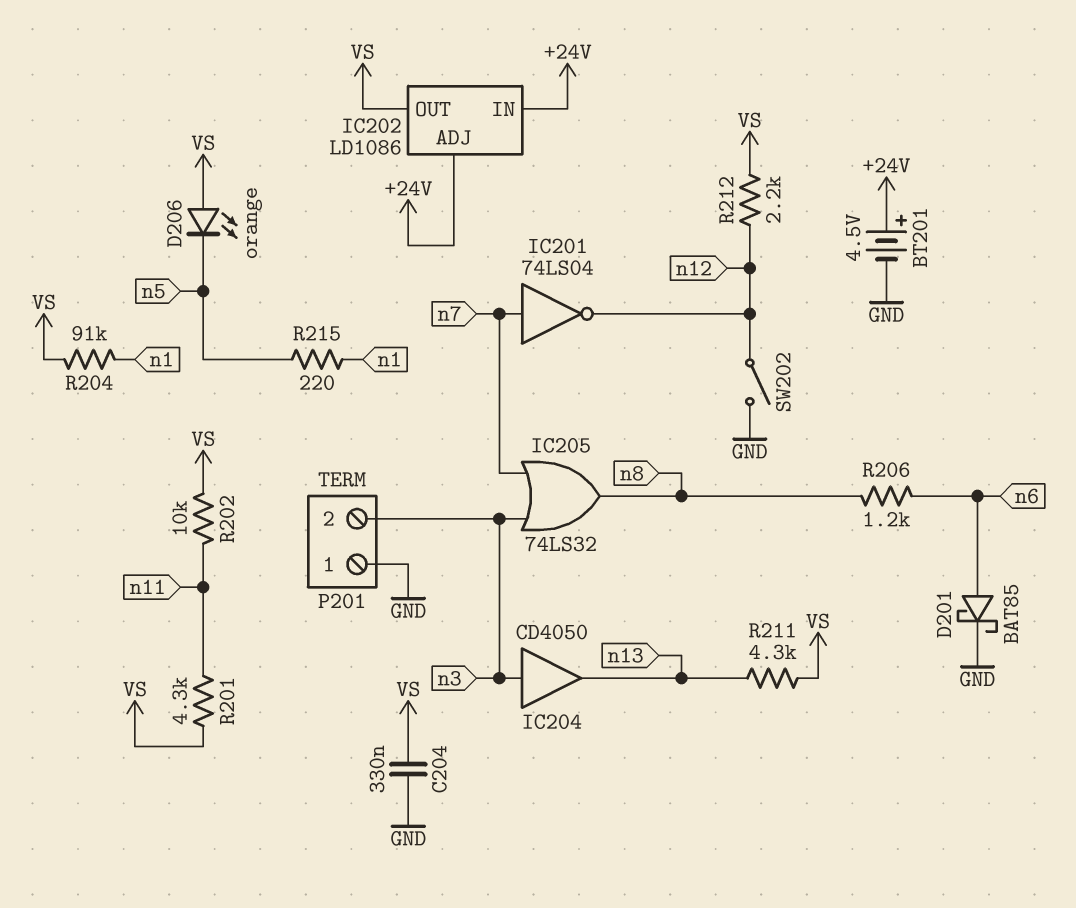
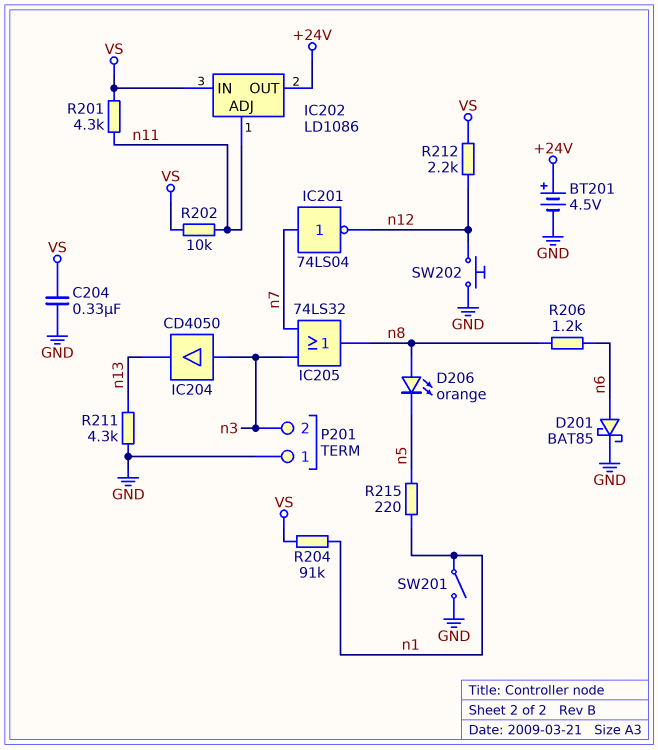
D206: LED orange (A VS, K n5) -> LED orange (A n8, K n5)
IC202 pin ADJ: +24V -> n11
IC202 pin IN: +24V -> VS
IC202 pin OUT: VS -> +24V
R211: 4.3k (VS, n13) -> 4.3k (GND, n13)
SW201: none -> switch (GND, n1)
SW202: switch (GND, n12) -> button (GND, n12)

